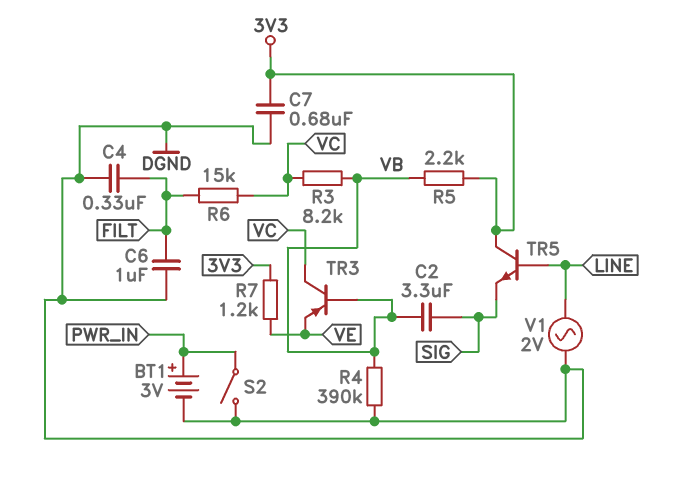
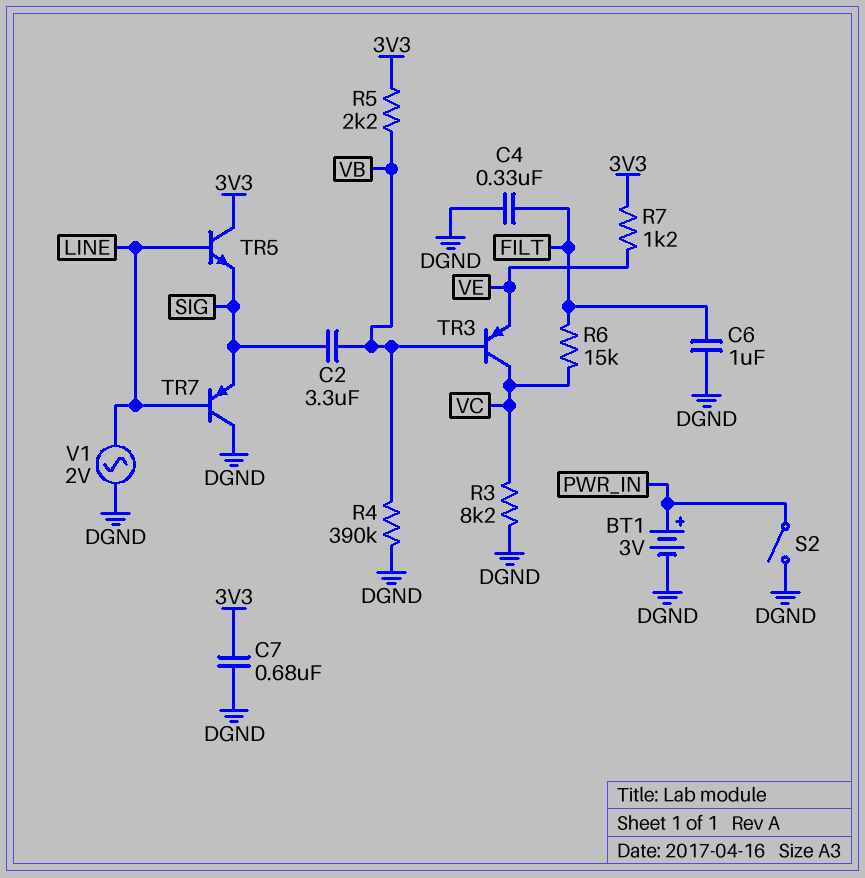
R3: 8.2k (VB, VC) -> 8.2k (DGND, VC)
TR7: none -> PNP (B LINE, C DGND, E SIG)

